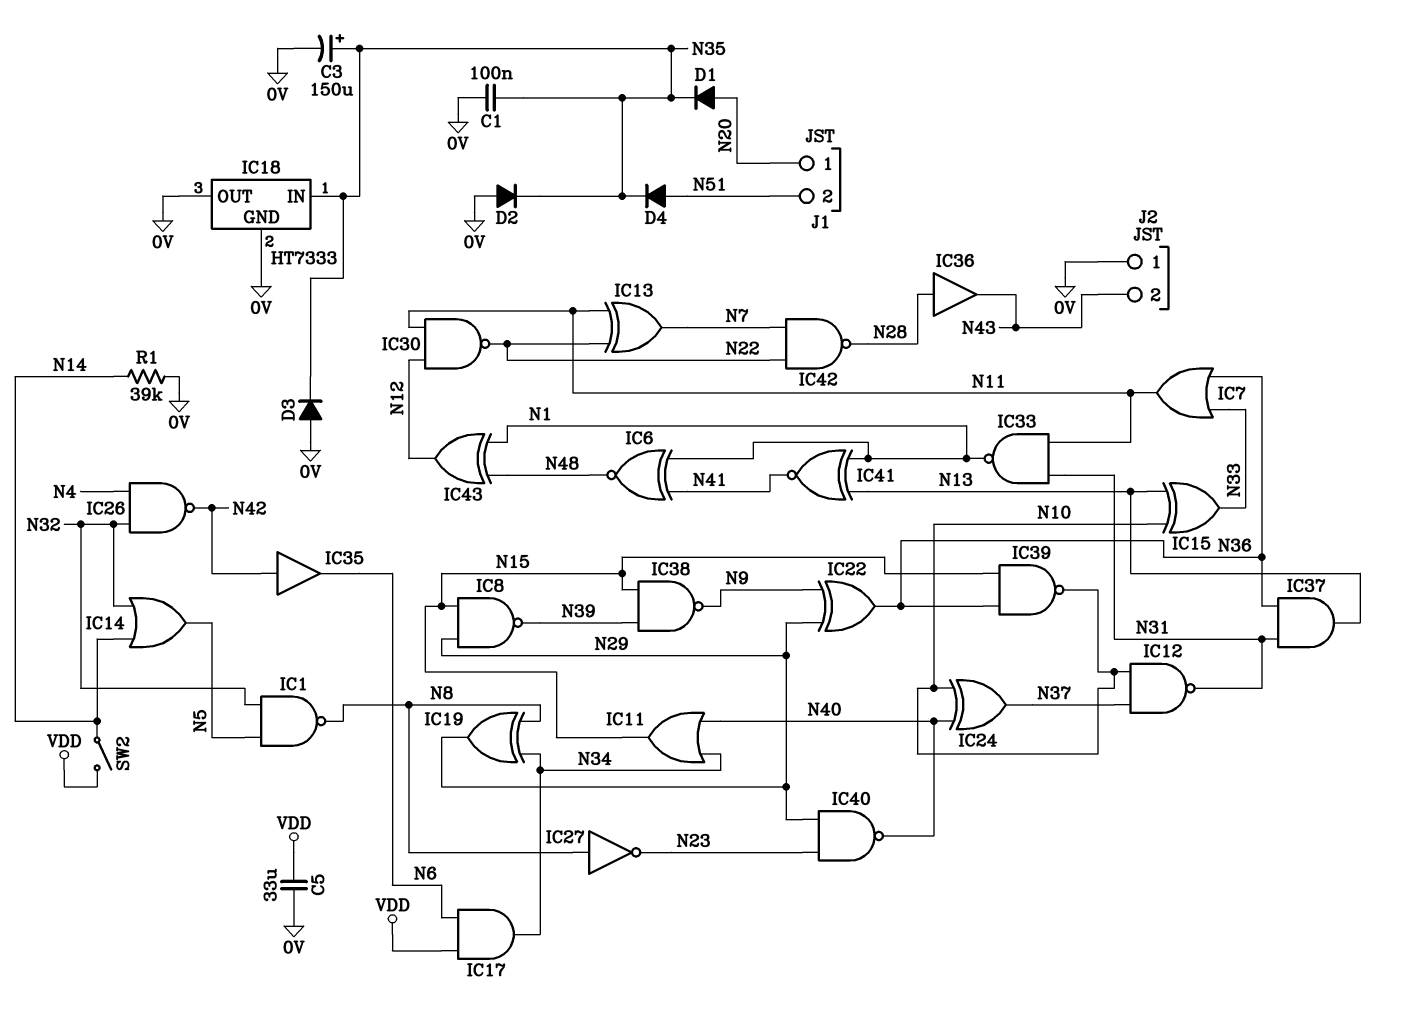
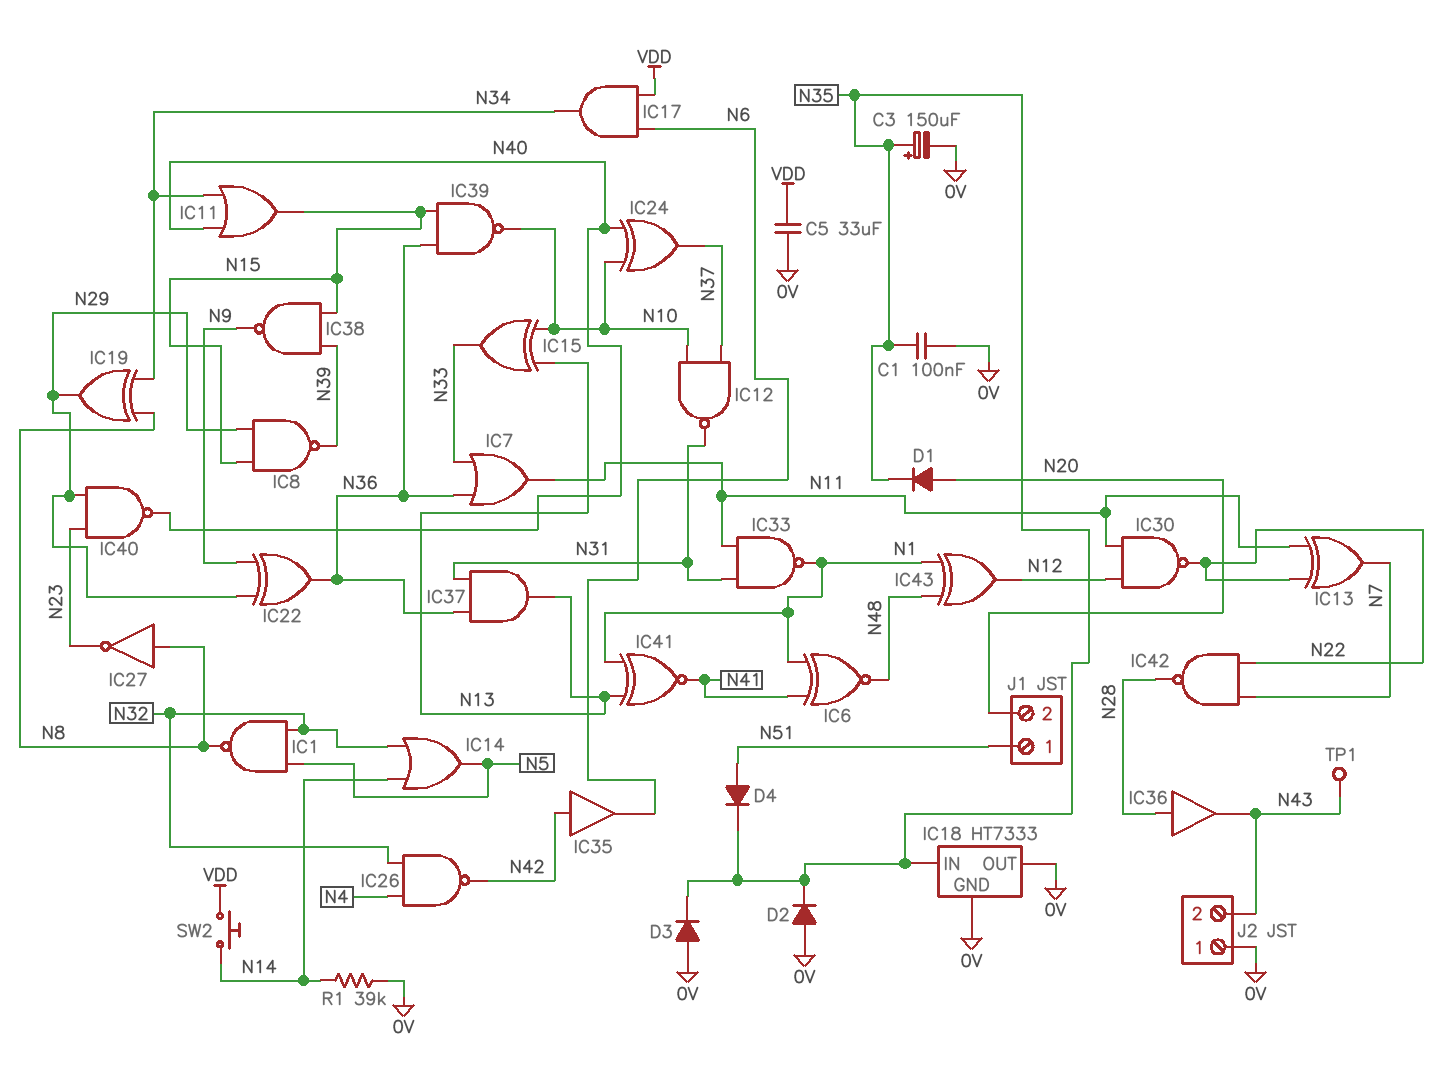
J1 pin 1: N20 -> N51
J1 pin 2: N51 -> N20
SW2: switch (N14, VDD) -> button (N14, VDD)
TP1: none -> test point (N43)

